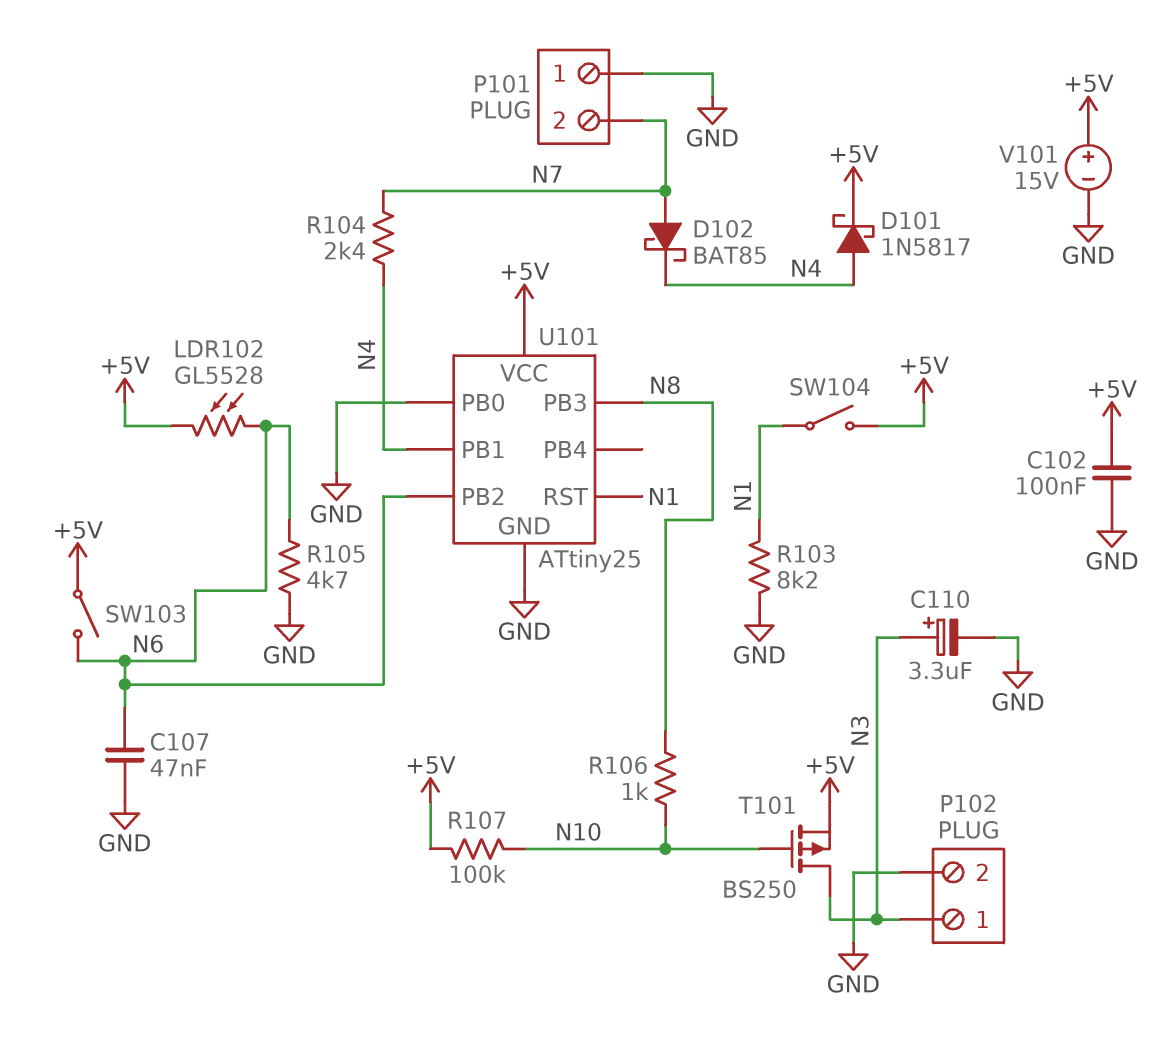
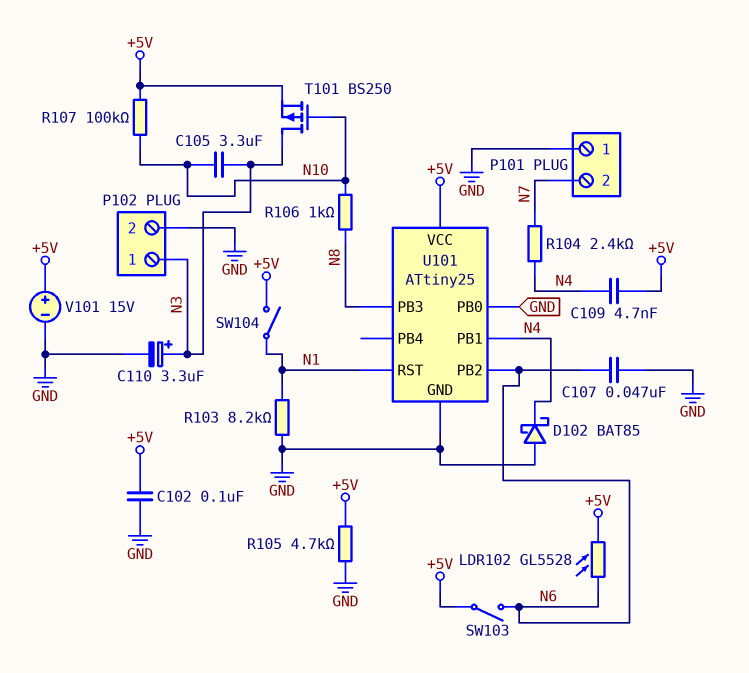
C105: none -> 3.3uF (N3, N10)
C109: none -> 4.7nF (+5V, N4)
D101: schottky 1N5817 (A N4, K +5V) -> none
D102: schottky BAT85 (A N7, K N4) -> schottky BAT85 (A GND, K N4)
R105: 4.7k (GND, N6) -> 4.7k (+5V, GND)

